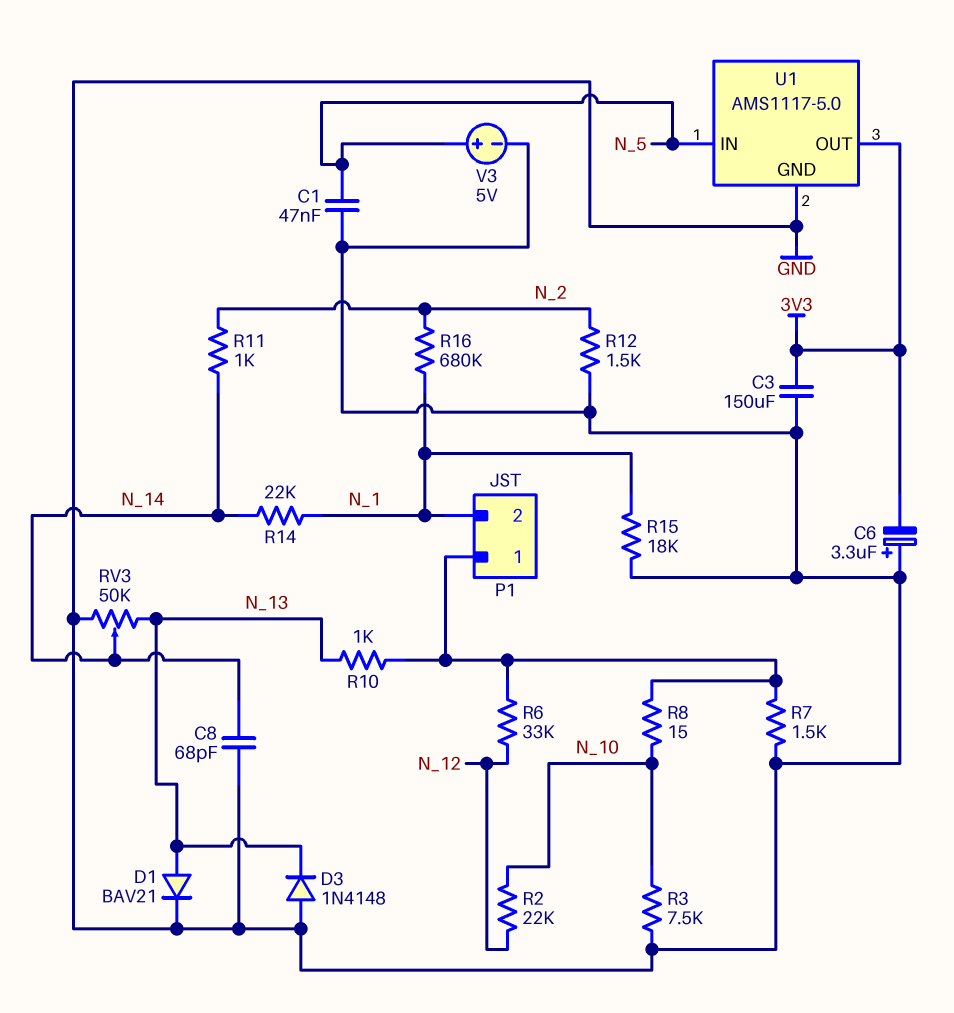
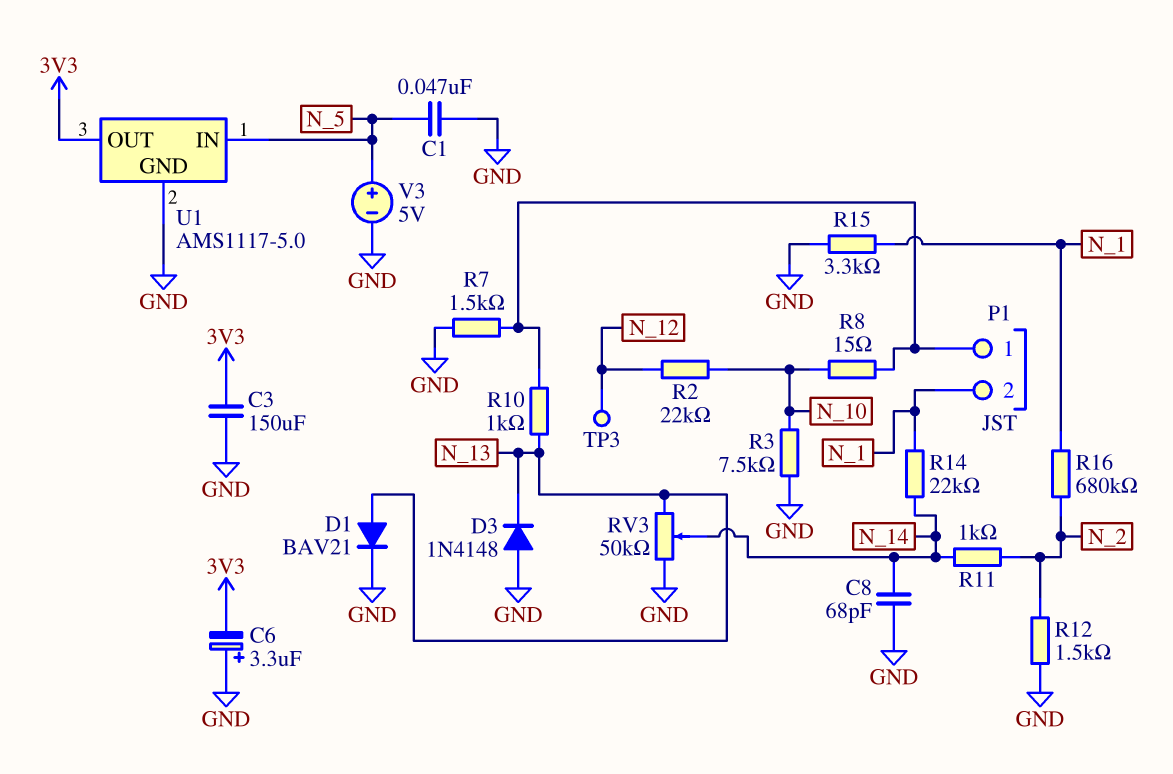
R6: 33k (N_12, P1/1) -> none
R15: 18k (GND, N_1) -> 3.3k (GND, N_1)
TP3: none -> test point (N_12)

